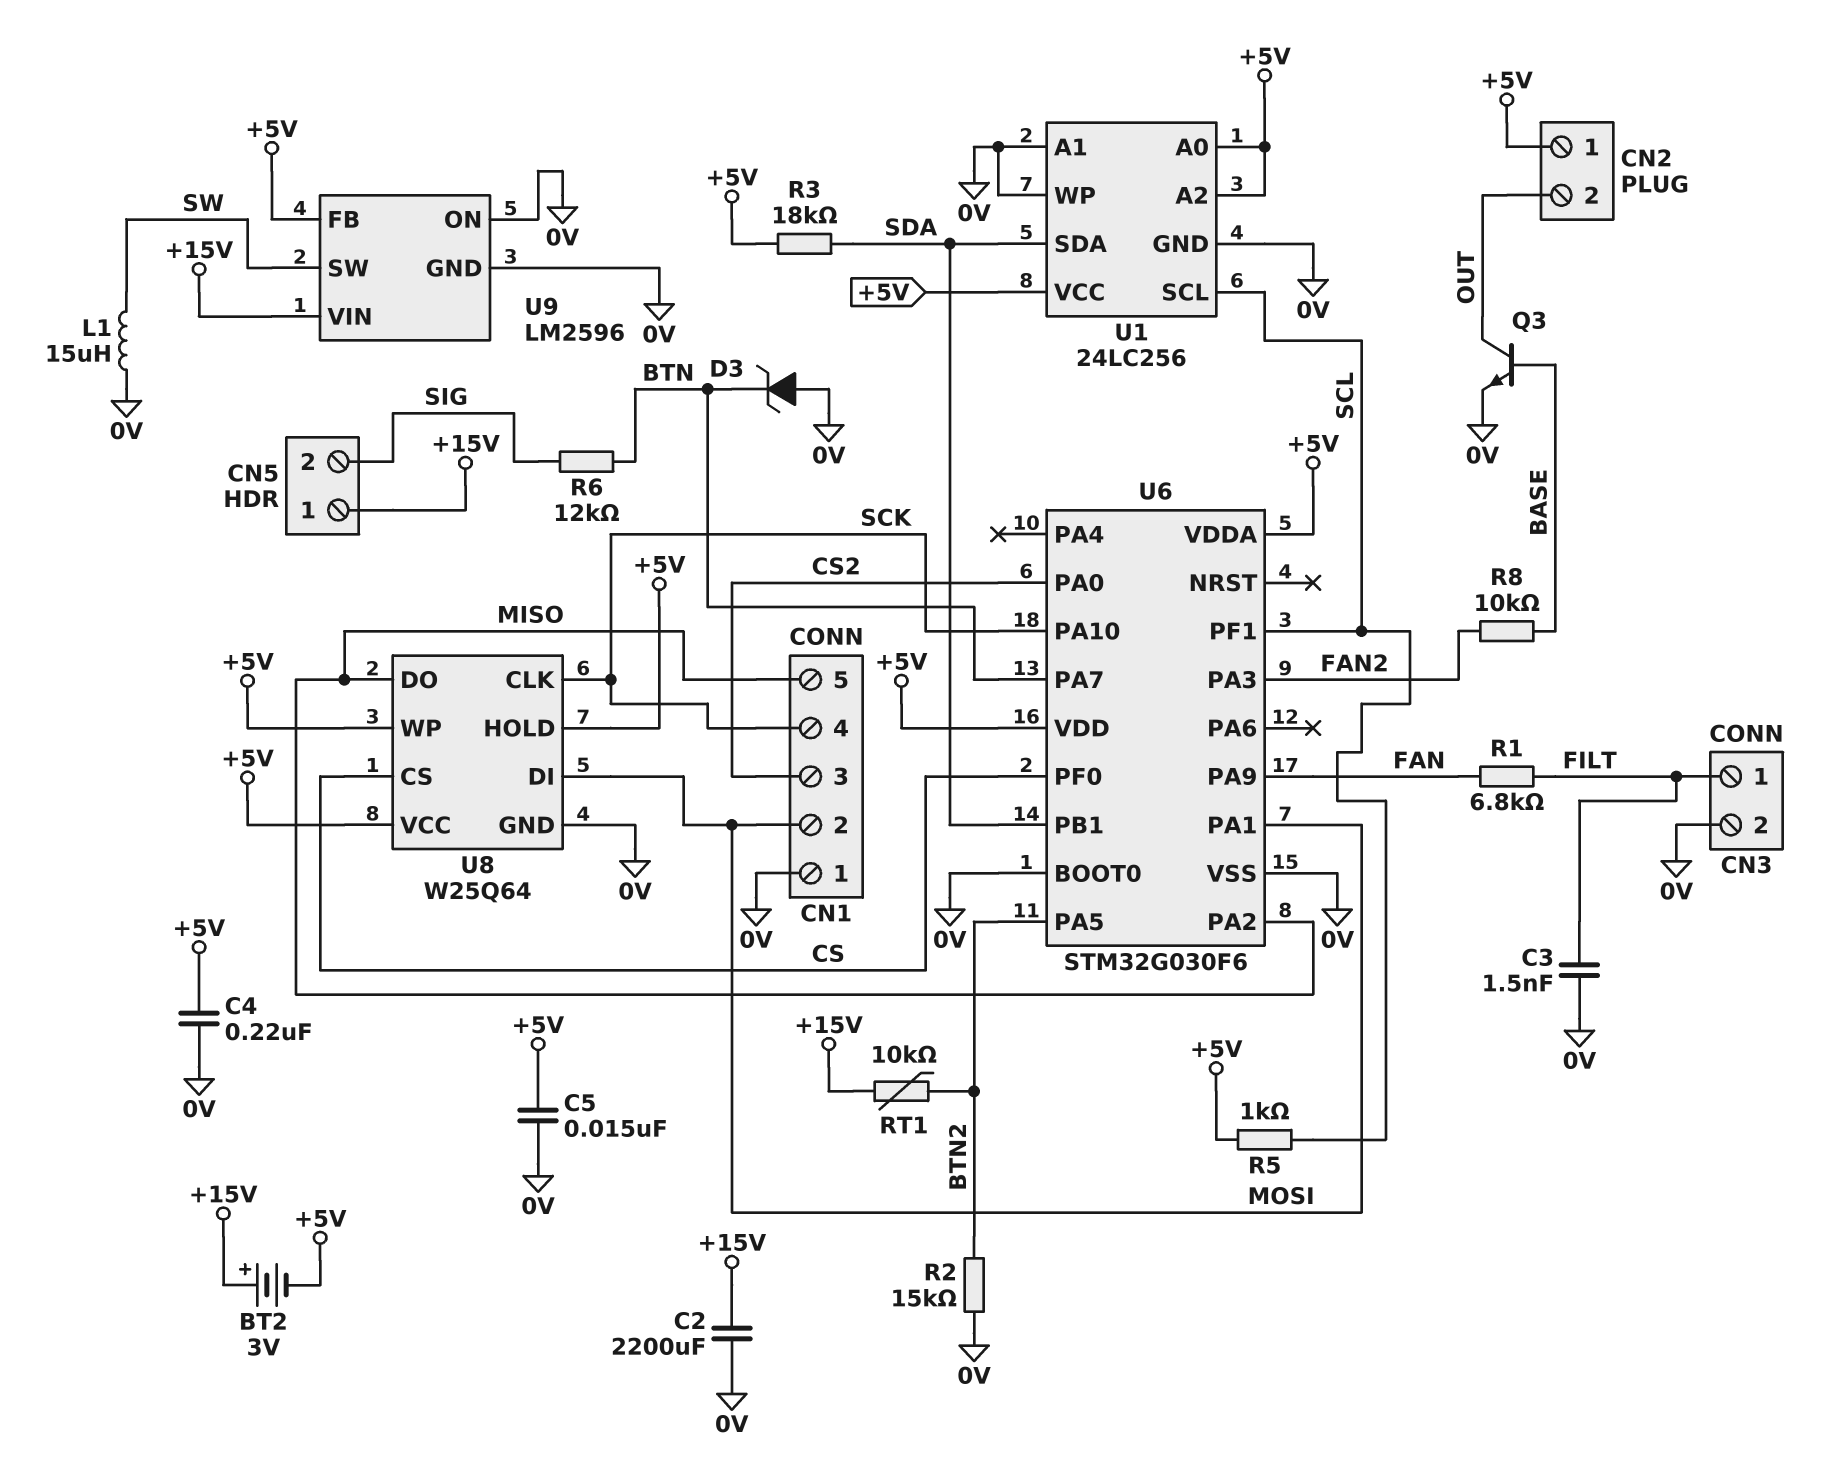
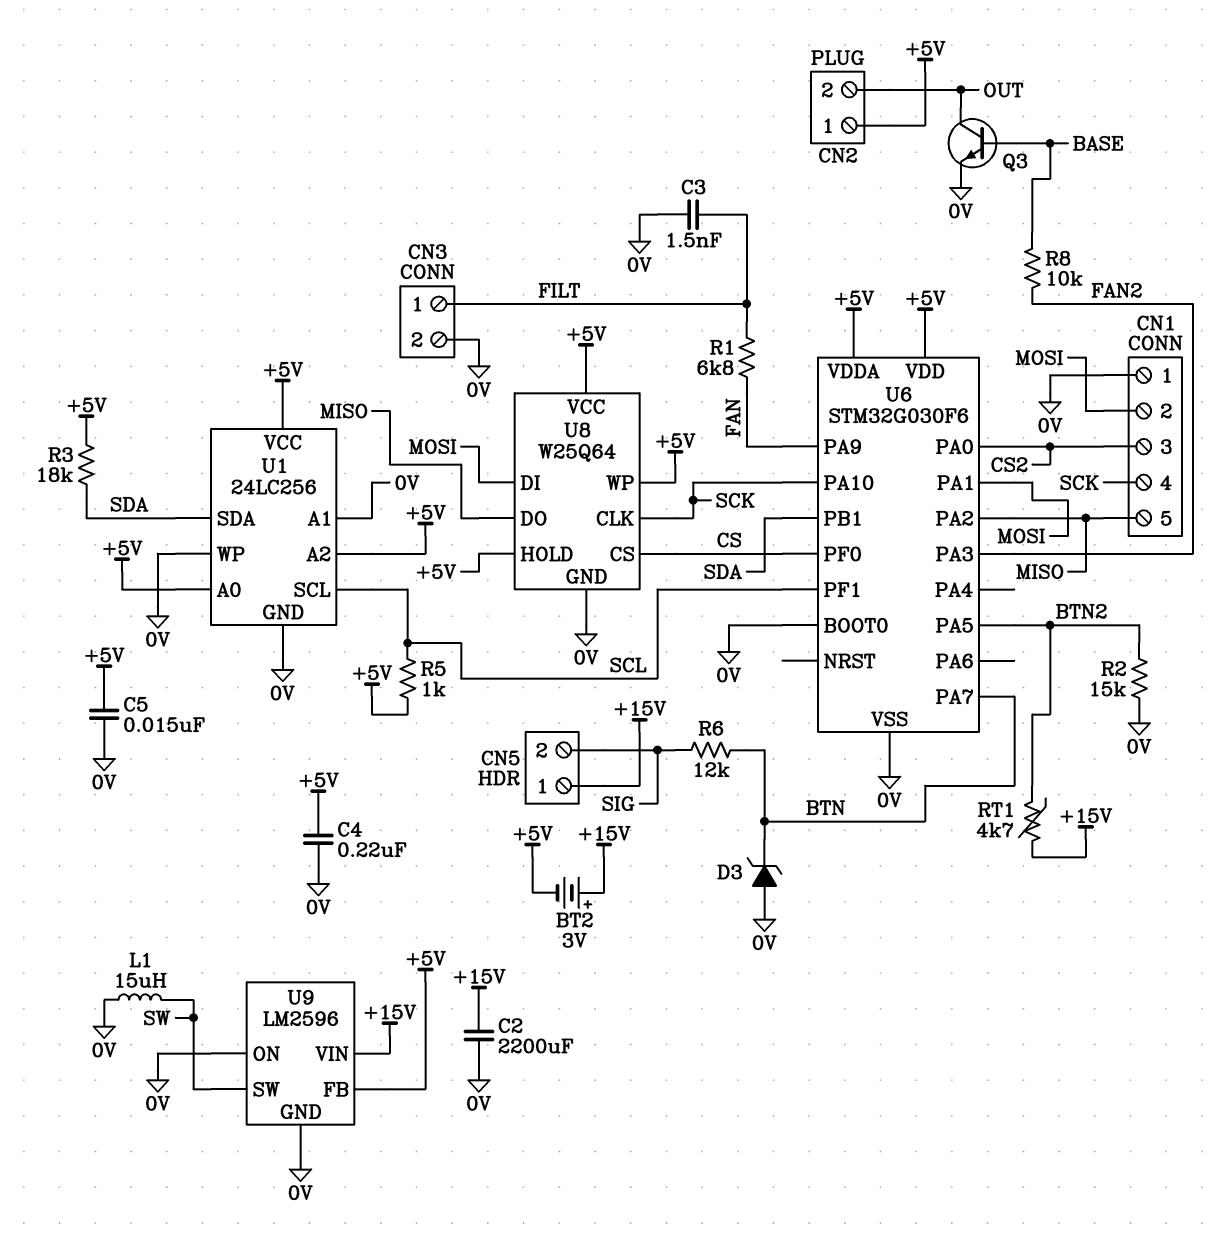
RT1: 10k (+15V, BTN2) -> 4.7k (+15V, BTN2)

